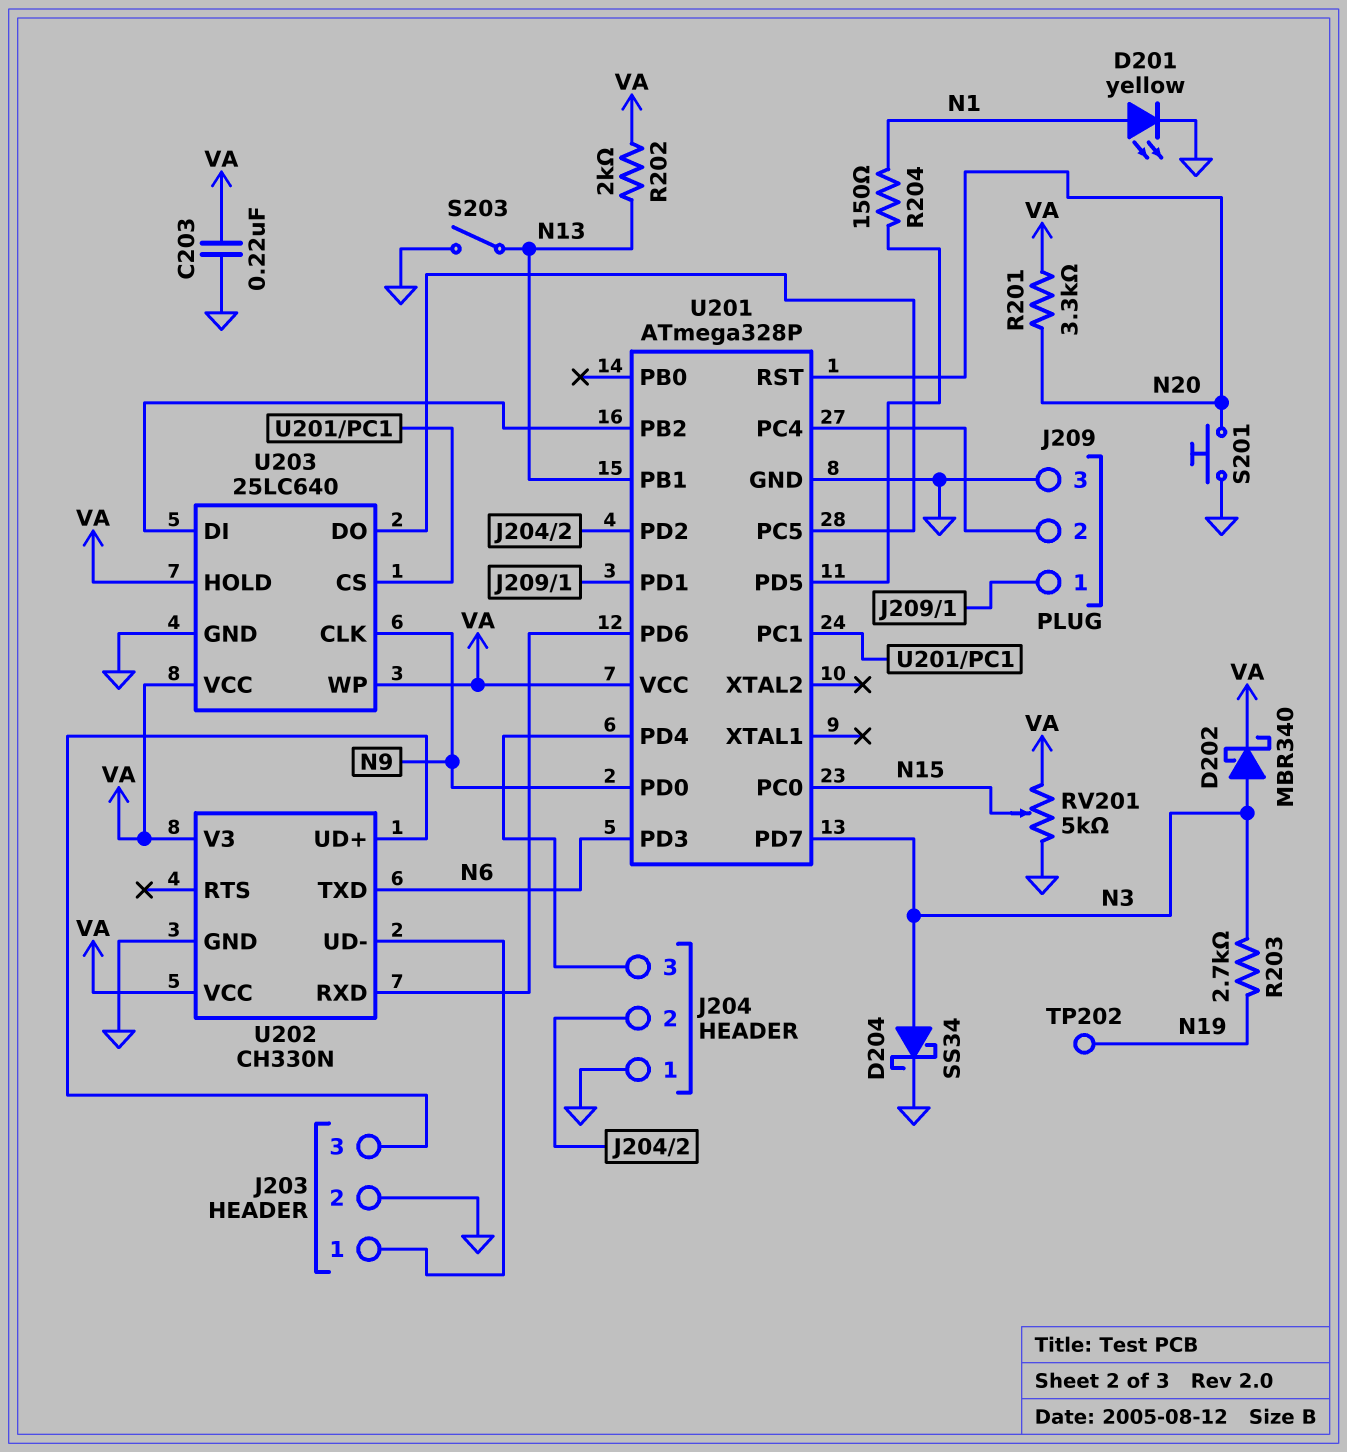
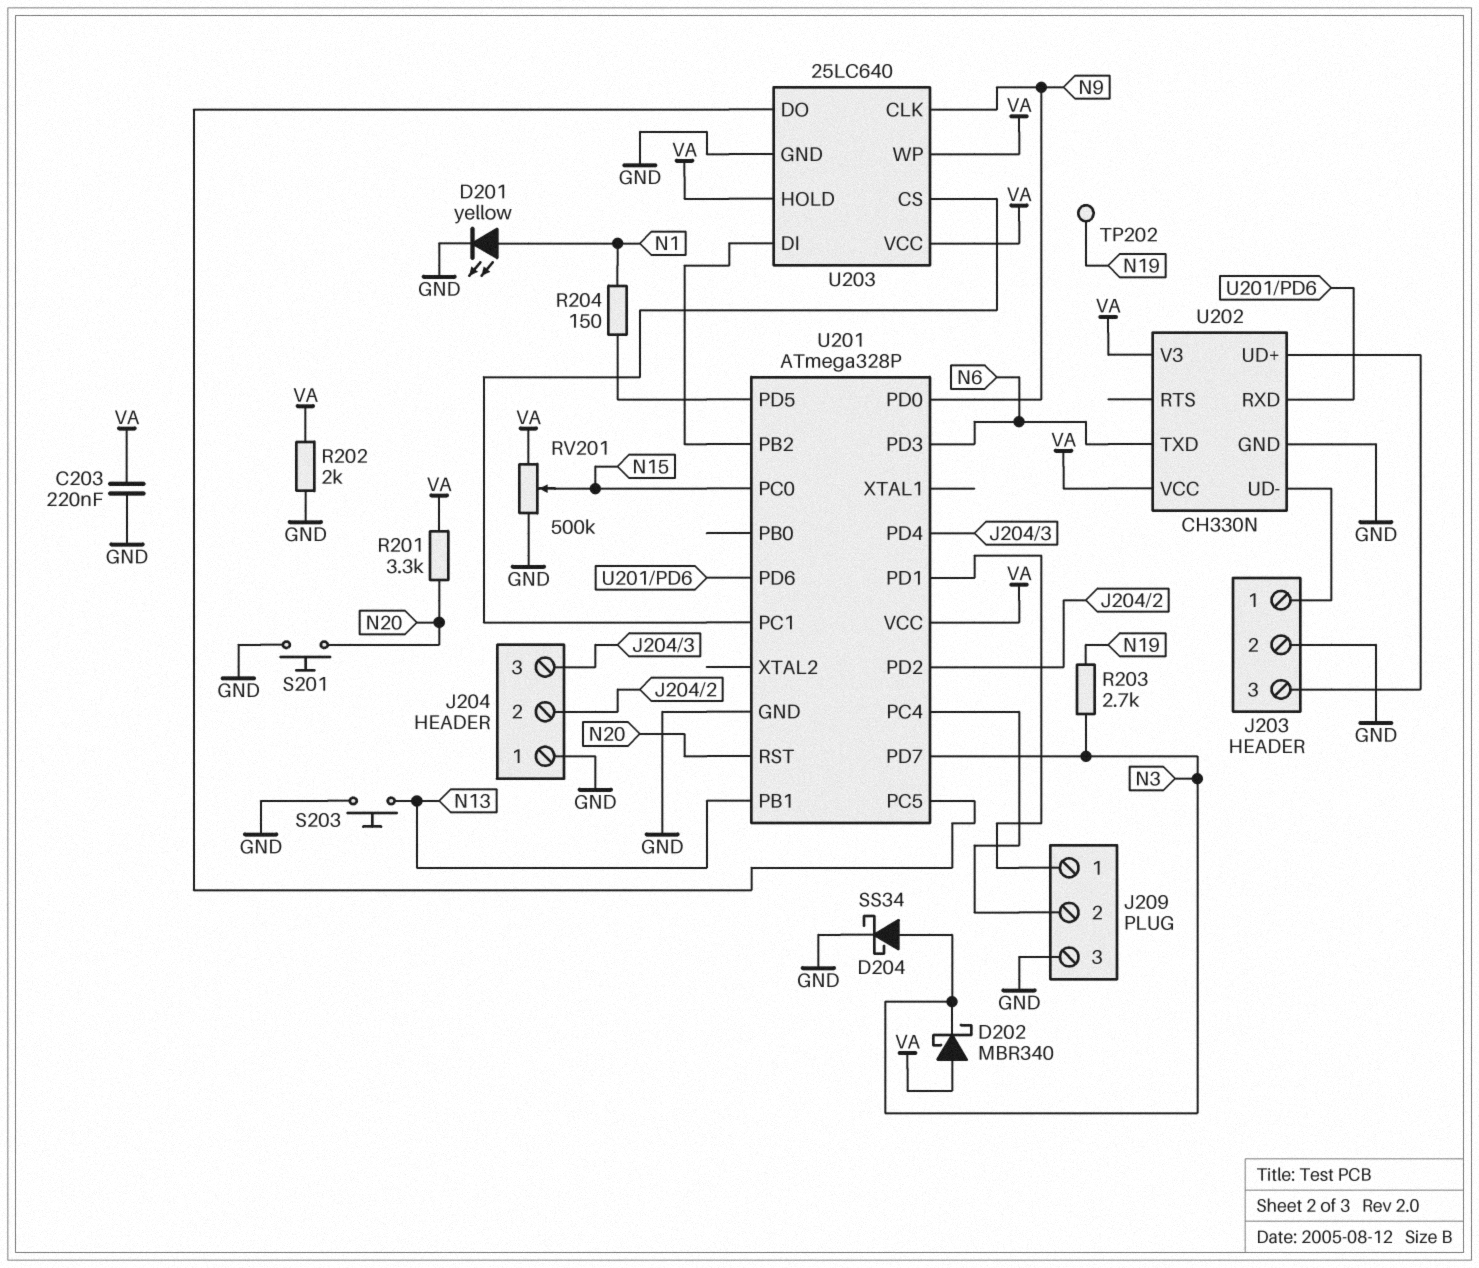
D202: schottky MBR340 (A N3, K VA) -> schottky MBR340 (A VA, K N3)
R202: 2k (N13, VA) -> 2k (GND, VA)
RV201: 5k (GND, VA, wiper N15) -> 500k (GND, VA, wiper N15)
S203: switch (GND, N13) -> button (GND, N13)

